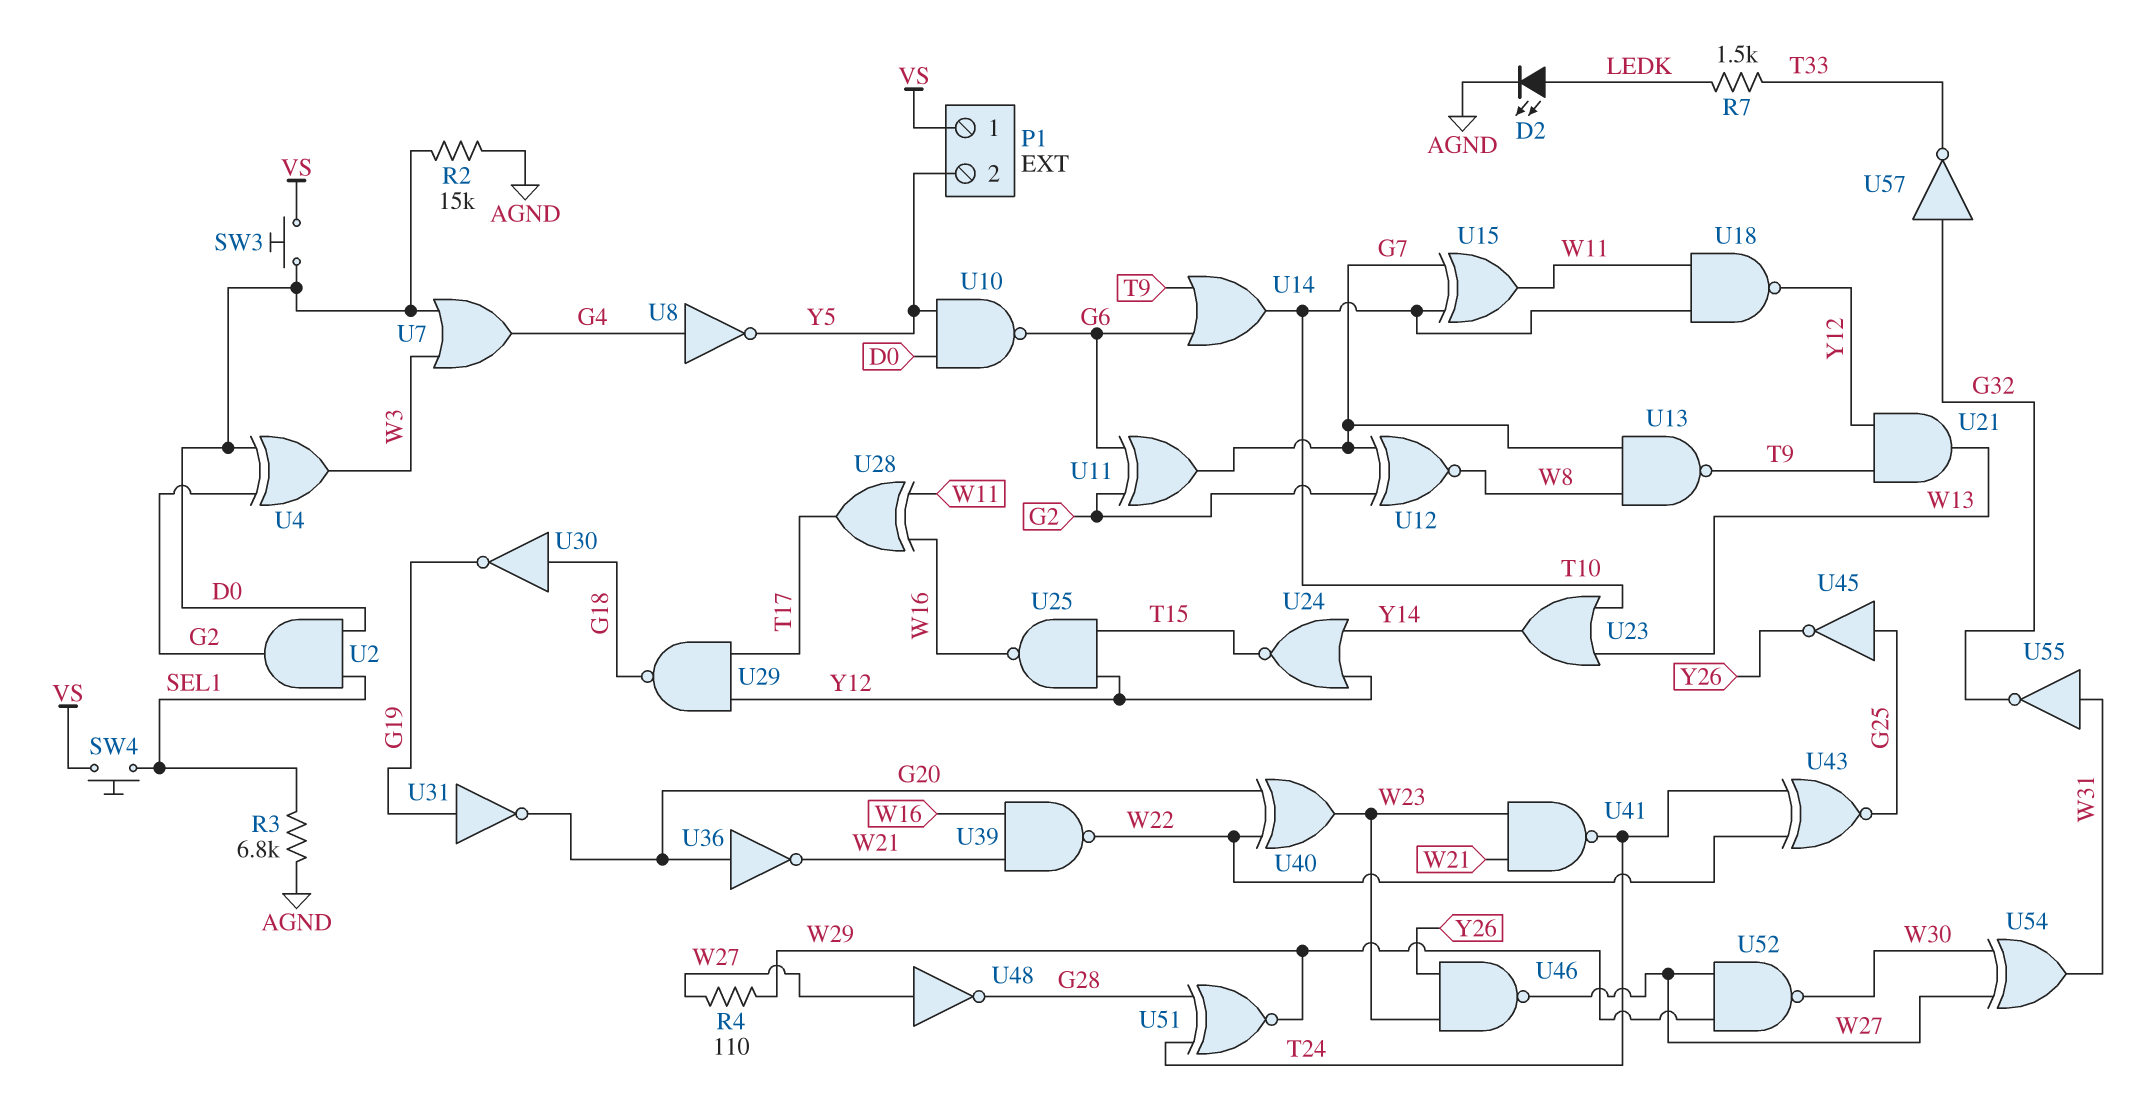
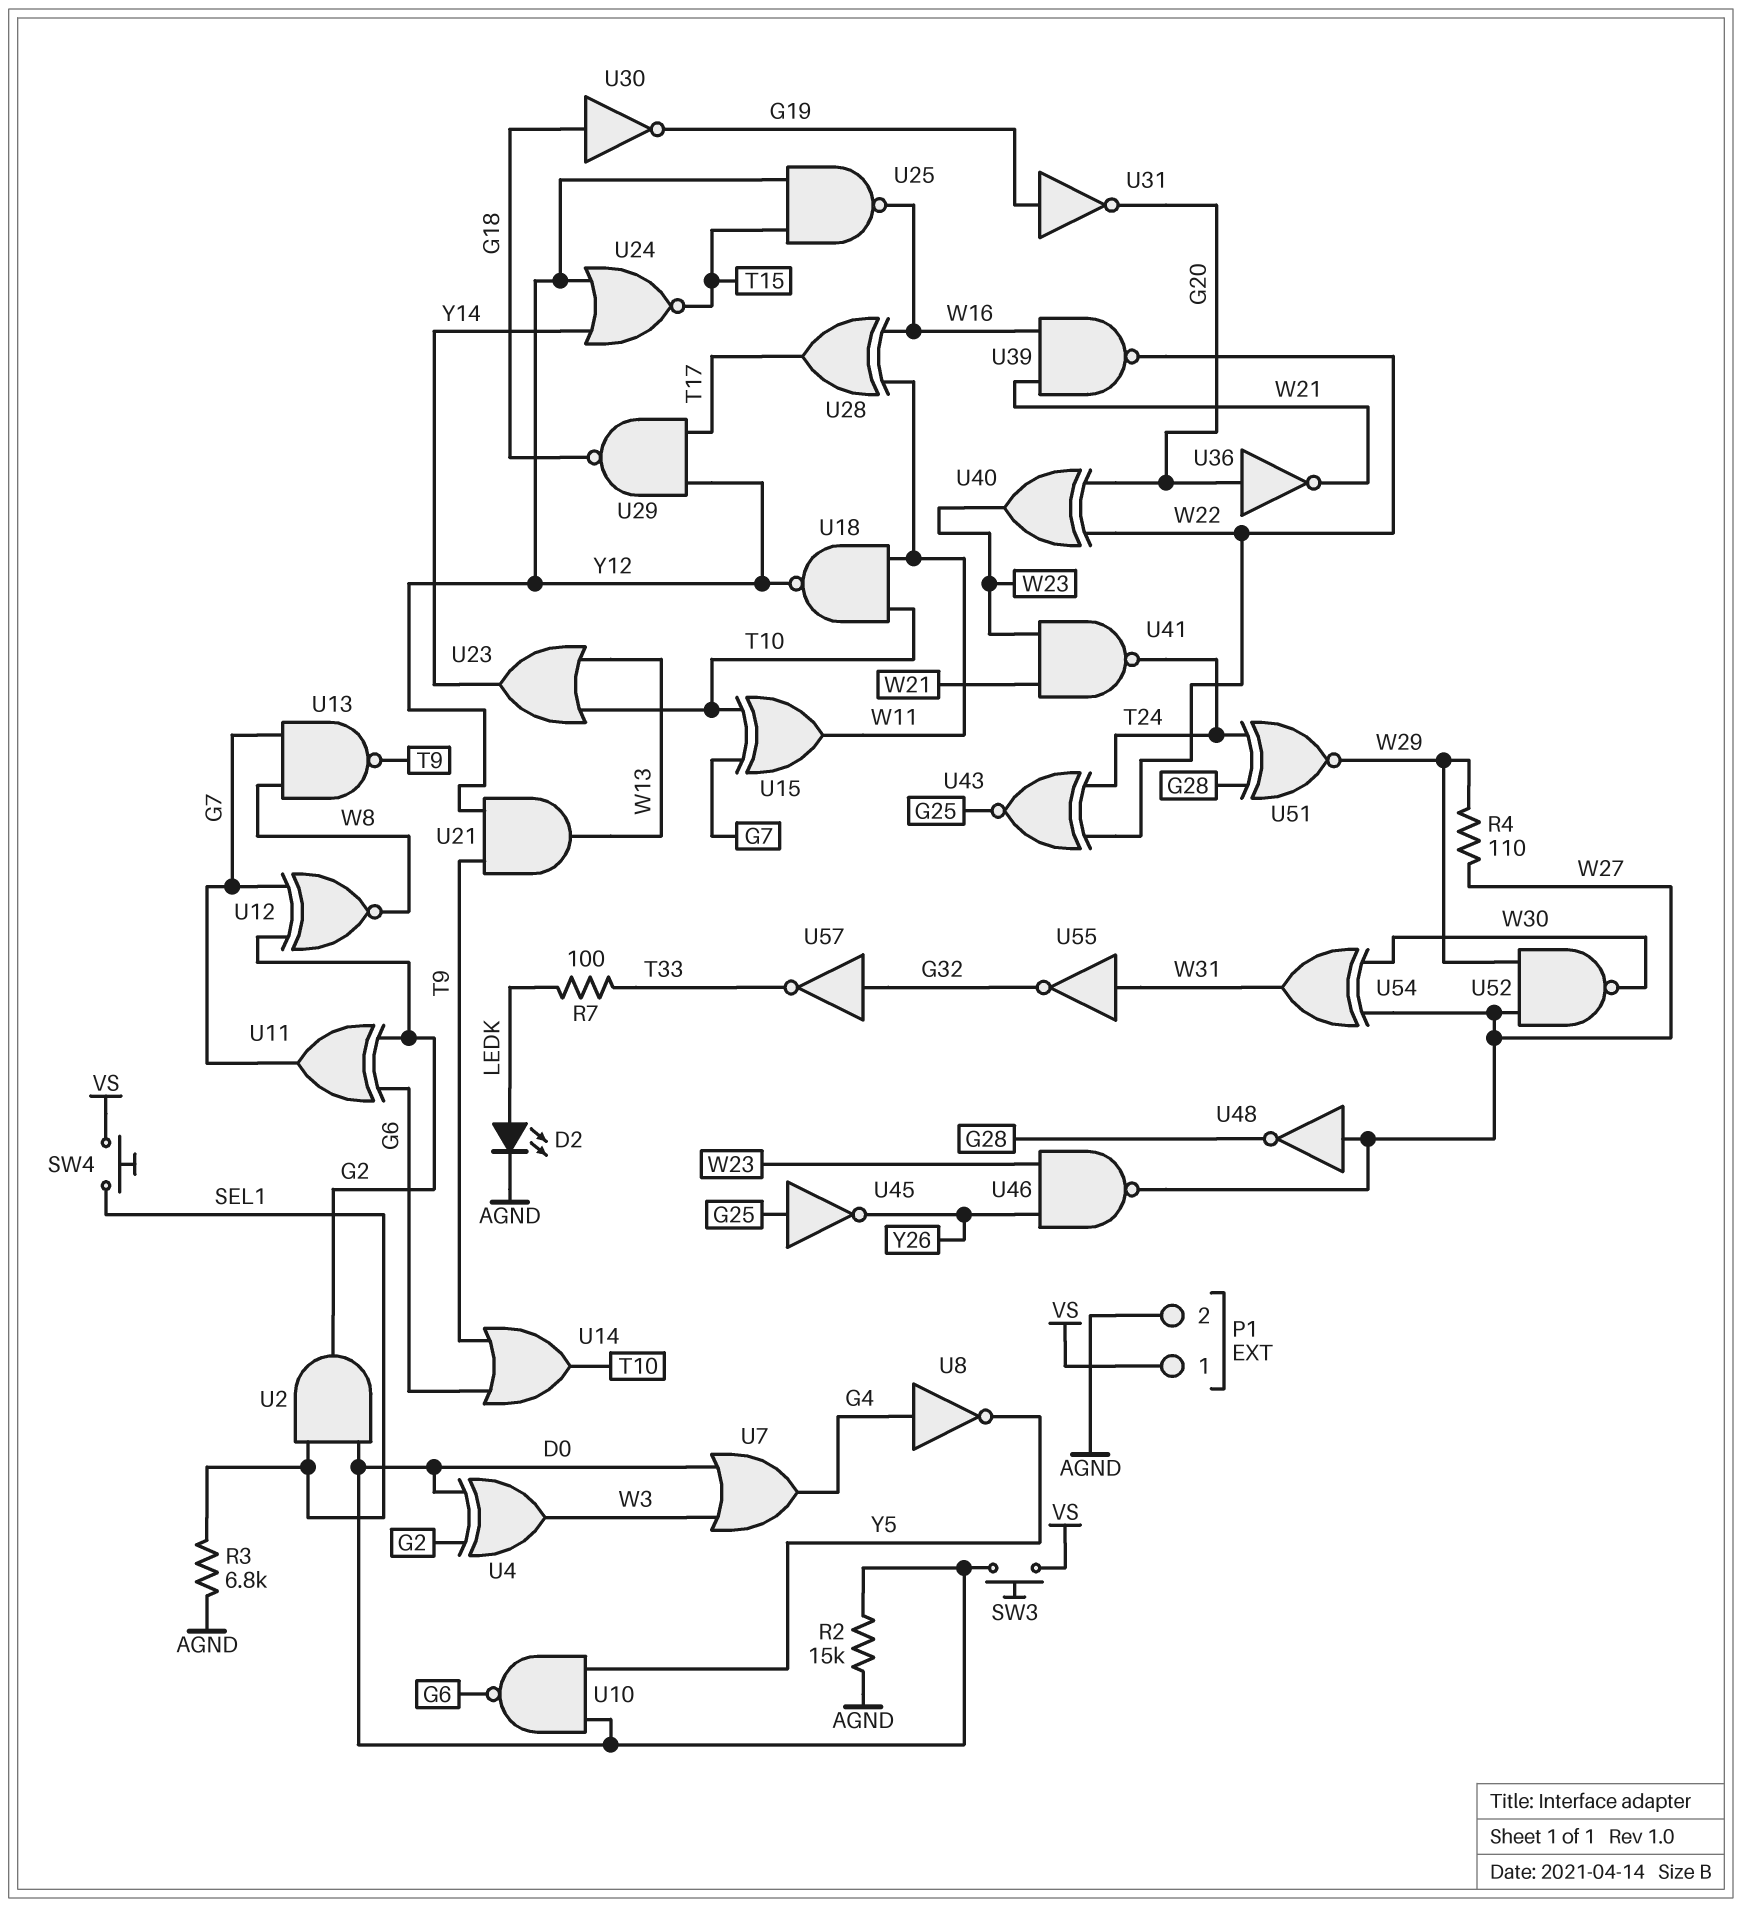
P1 pin 2: Y5 -> AGND
R7: 1.5k (LEDK, T33) -> 100 (LEDK, T33)

